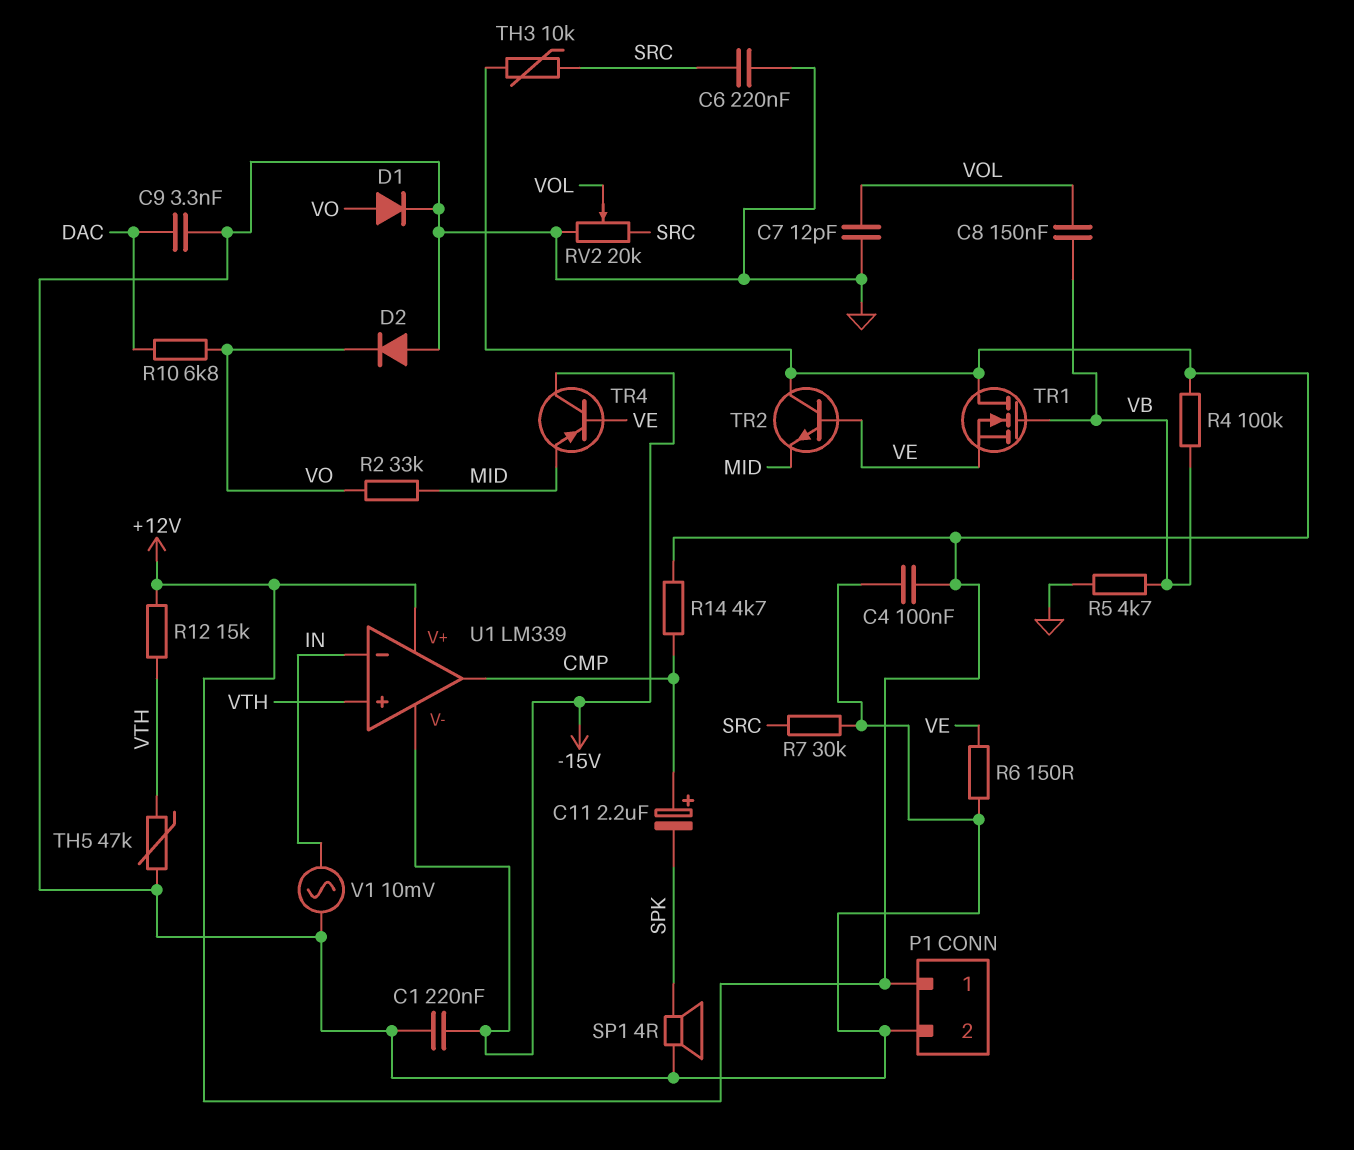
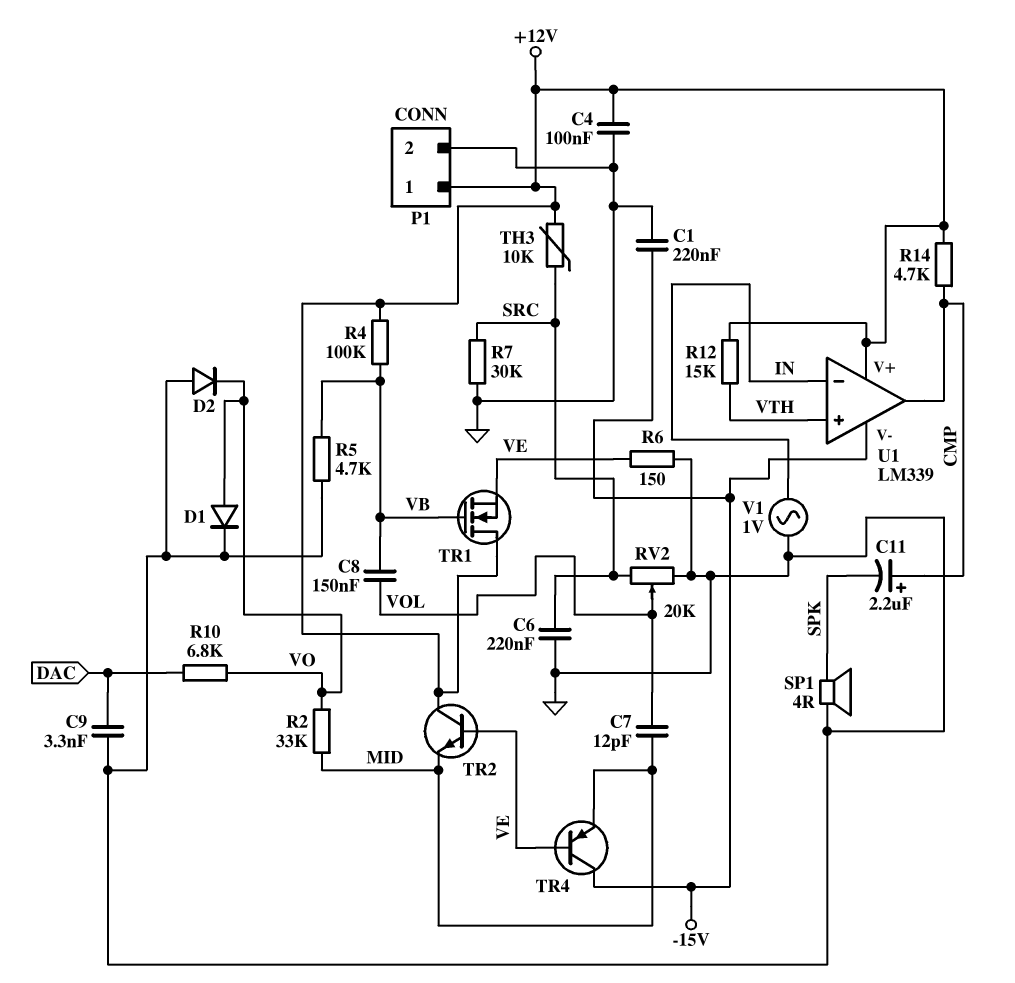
C7: 12pF (GND, VOL) -> 12pF (MID, VOL)
TH5: 47k (GND, VTH) -> none
V1: AC 10mV (GND, IN) -> AC 1V (GND, IN)

